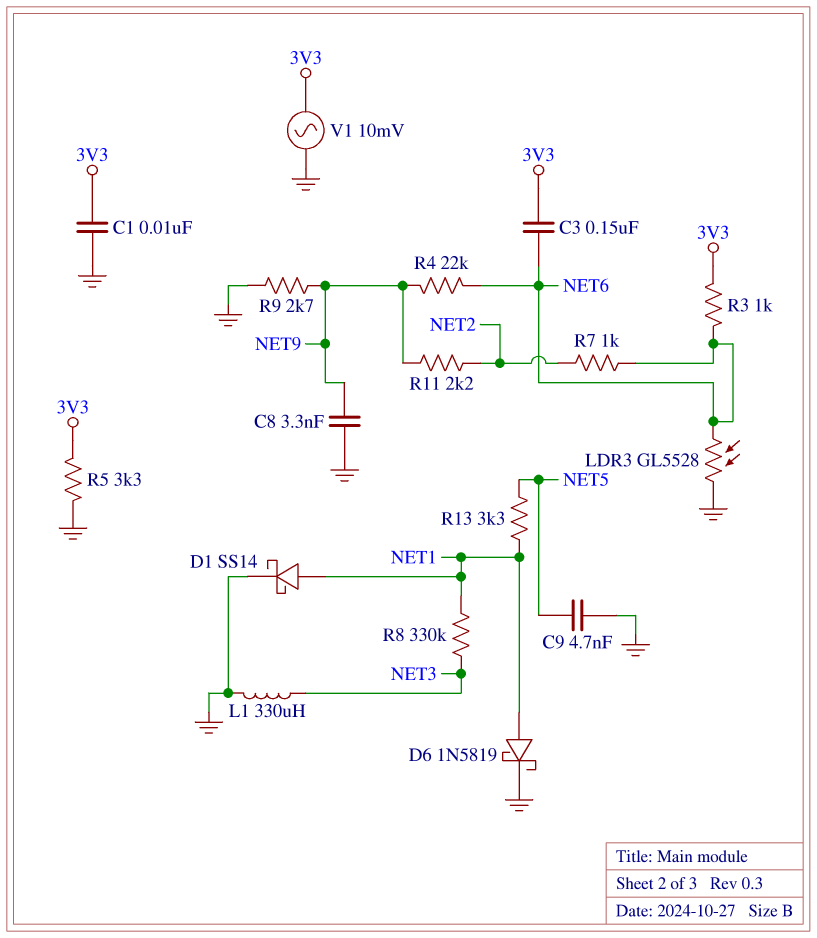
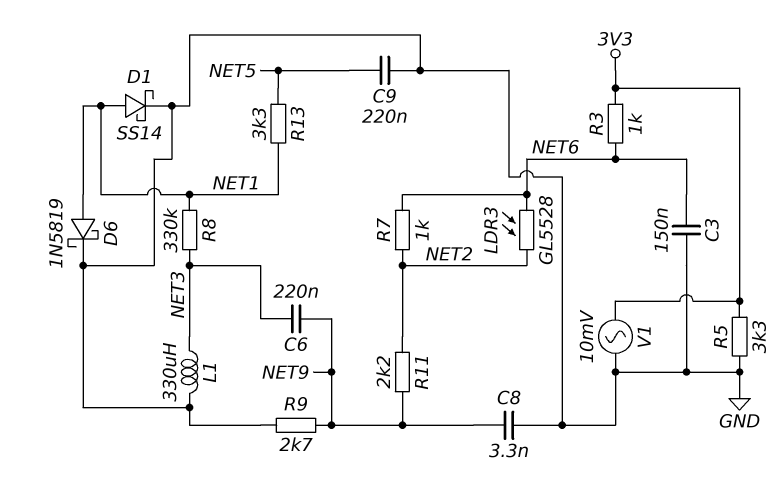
C1: 10nF (3V3, GND) -> none
C3: 150nF (3V3, NET6) -> 150nF (GND, NET6)
C6: none -> 220nF (NET3, NET9)
C9: 4.7nF (GND, NET5) -> 220nF (GND, NET5)
LDR3: GL5528 (GND, NET6) -> GL5528 (NET2, NET6)
R4: 22k (NET6, NET9) -> none

